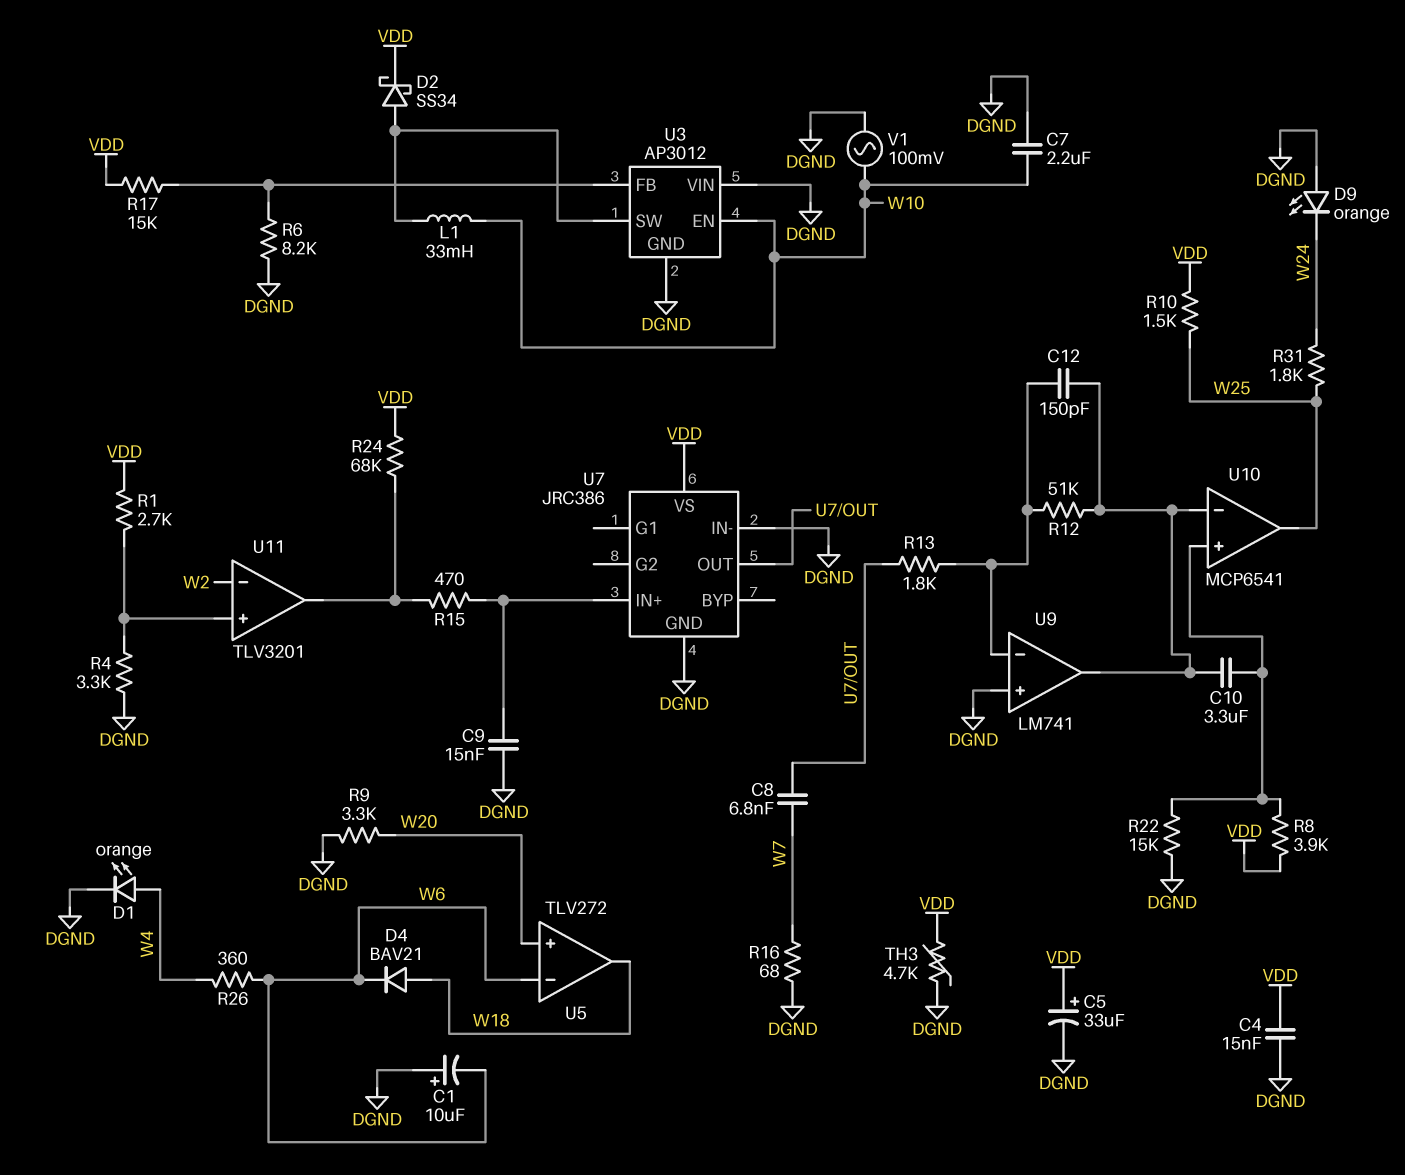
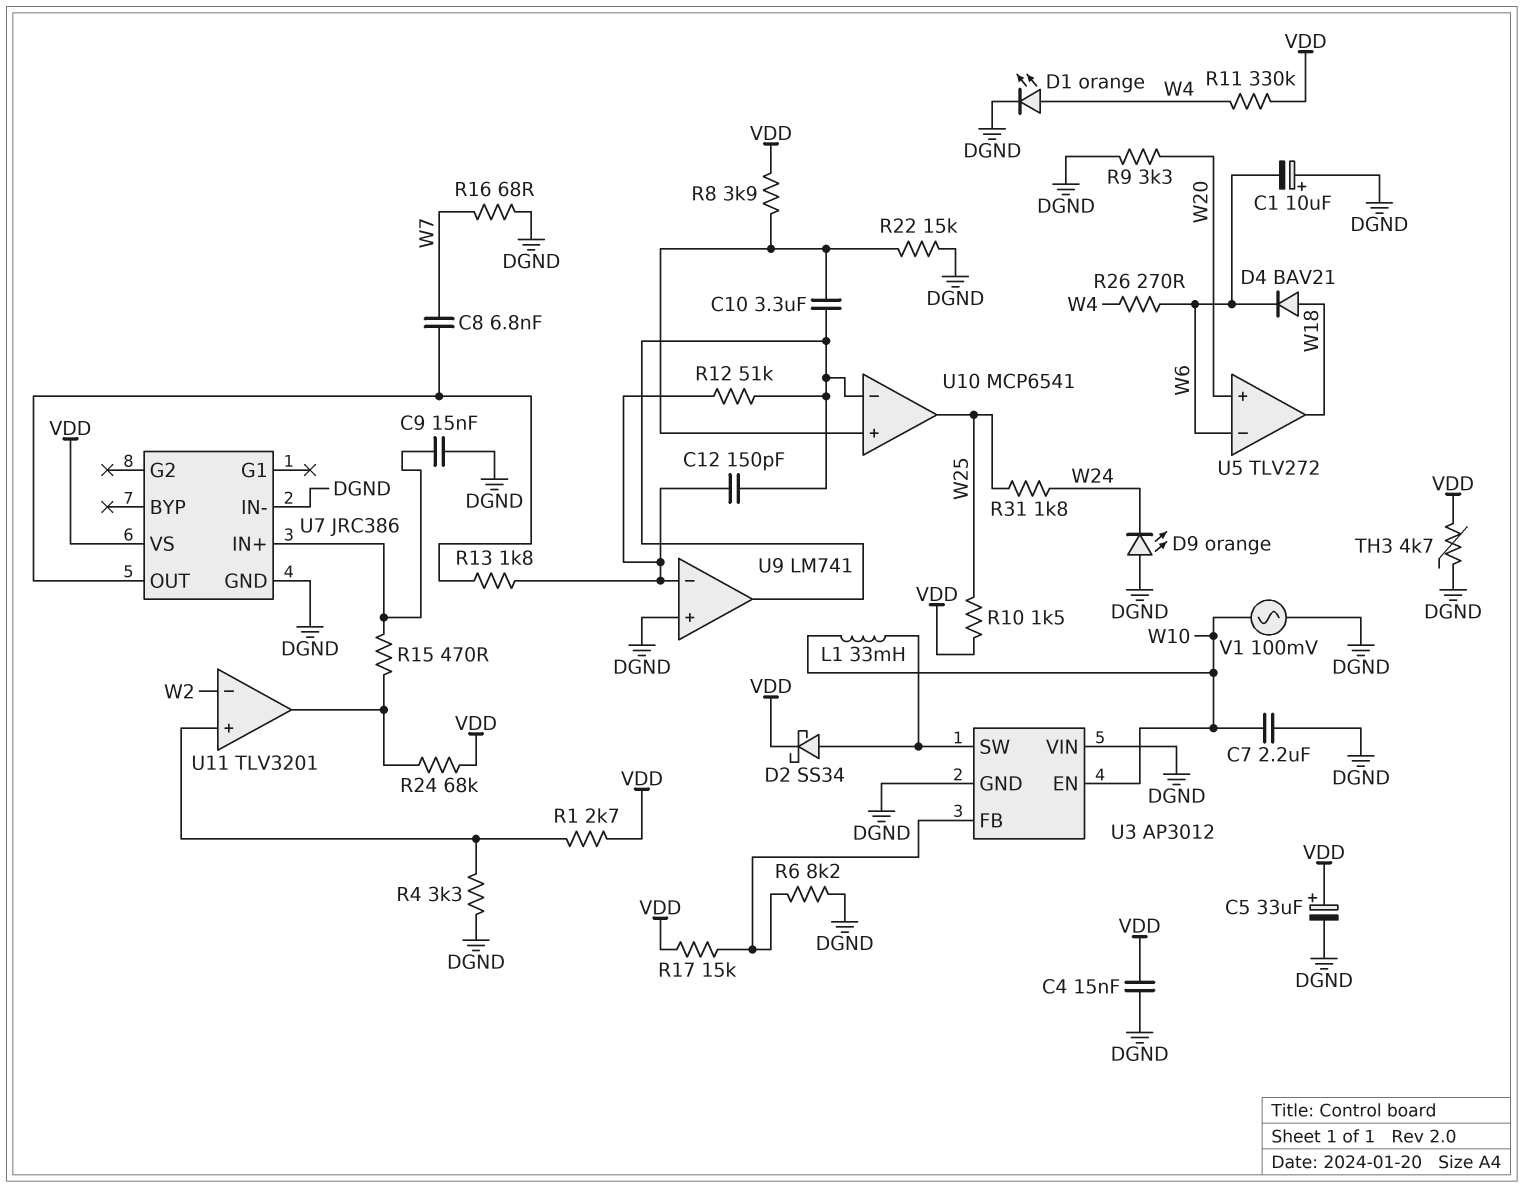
R11: none -> 330k (VDD, W4)
R26: 360 (W4, W6) -> 270 (W4, W6)

